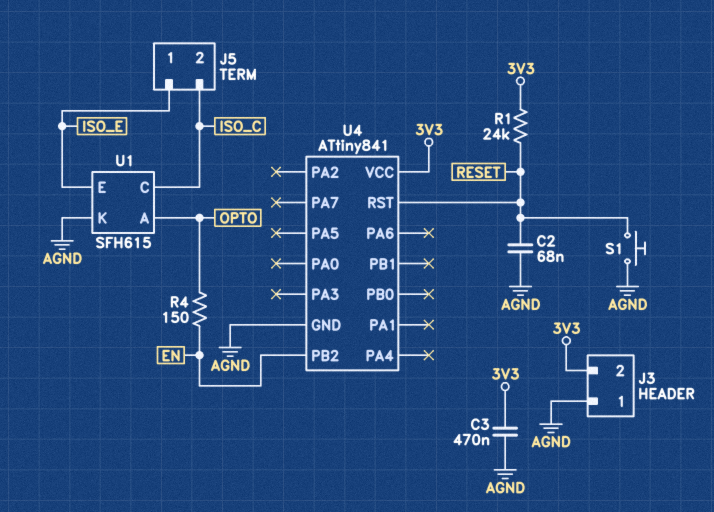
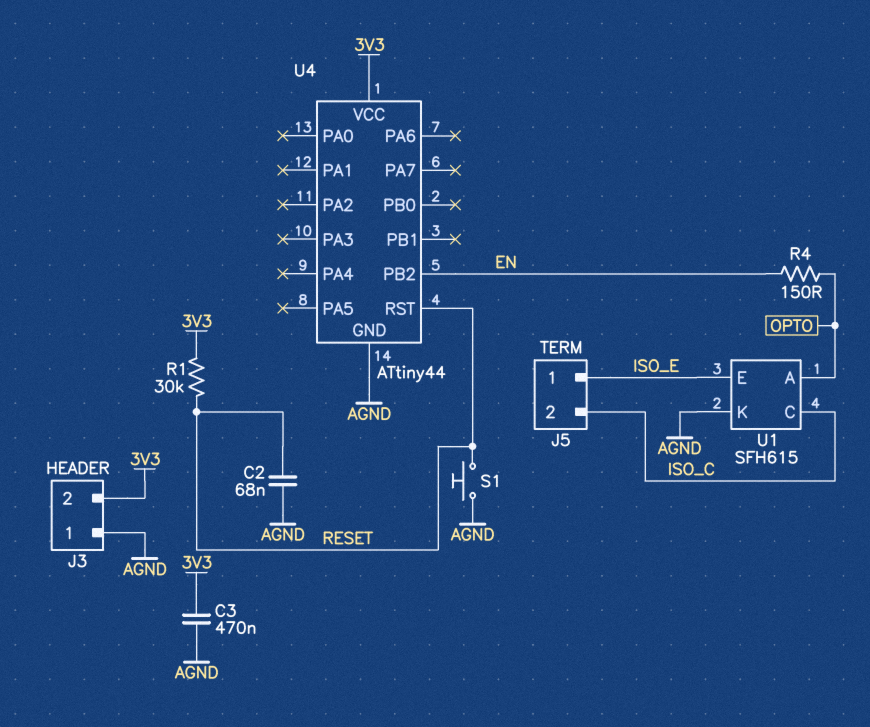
R1: 24k (3V3, RESET) -> 30k (3V3, RESET)
U4: ATtiny841 -> ATtiny44

